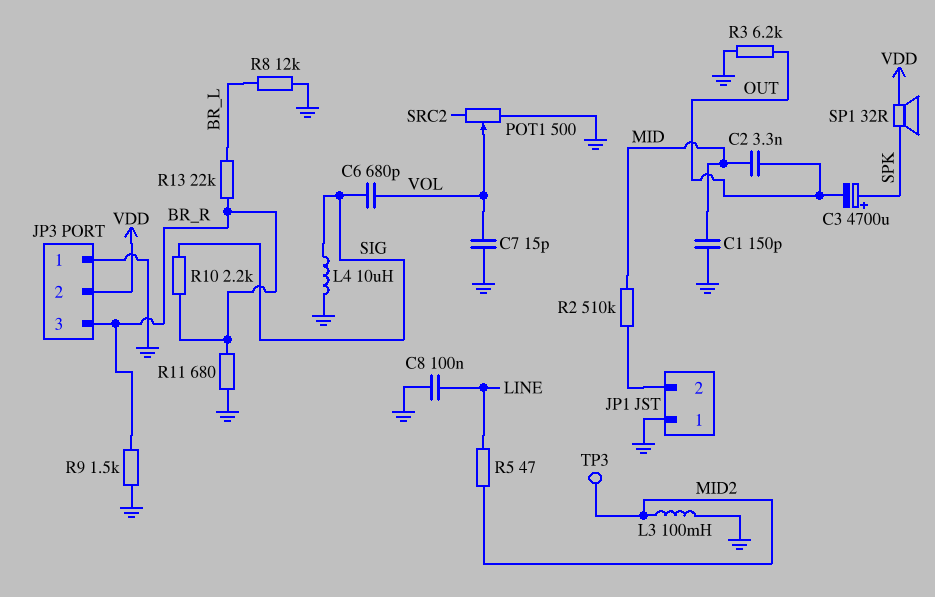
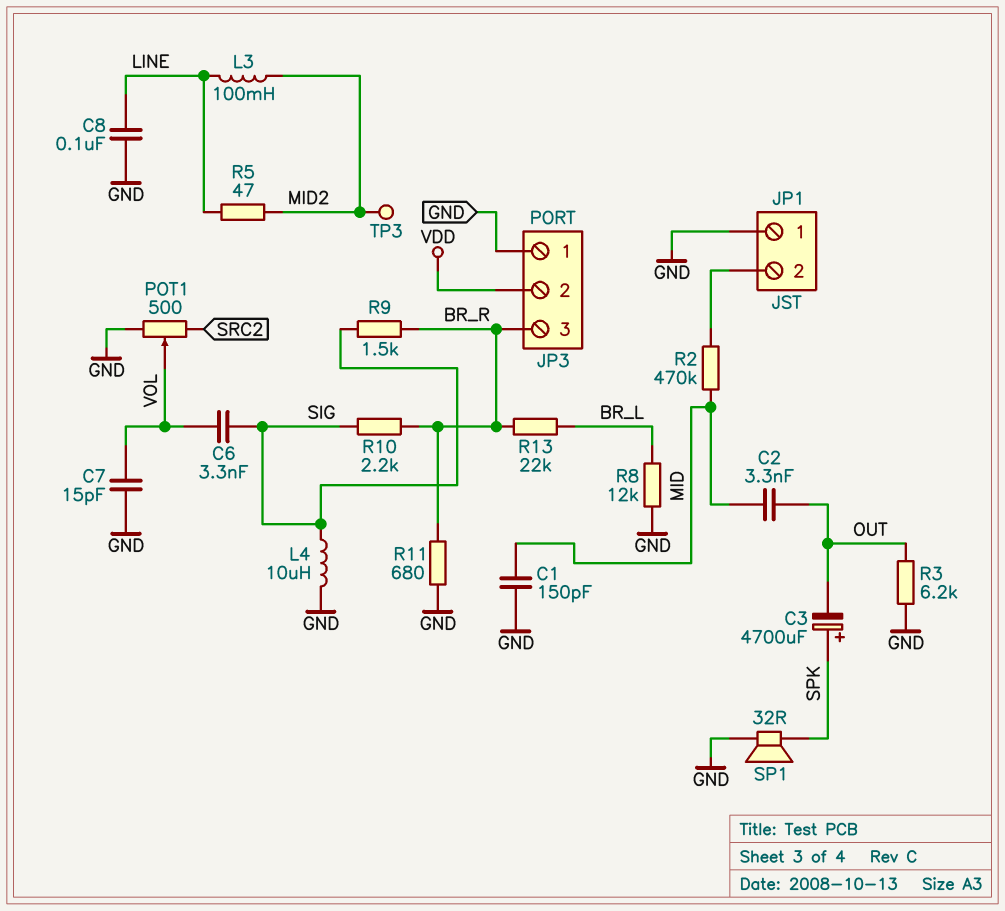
C6: 680pF (SIG, VOL) -> 3.3nF (SIG, VOL)
L3: 100mH (GND, MID2) -> 100mH (LINE, MID2)
R2: 510k (JP1/2, MID) -> 470k (JP1/2, MID)
R9: 1.5k (BR_R, GND) -> 1.5k (BR_R, SIG)
SP1: speaker 32R (SPK, VDD) -> speaker 32R (GND, SPK)

